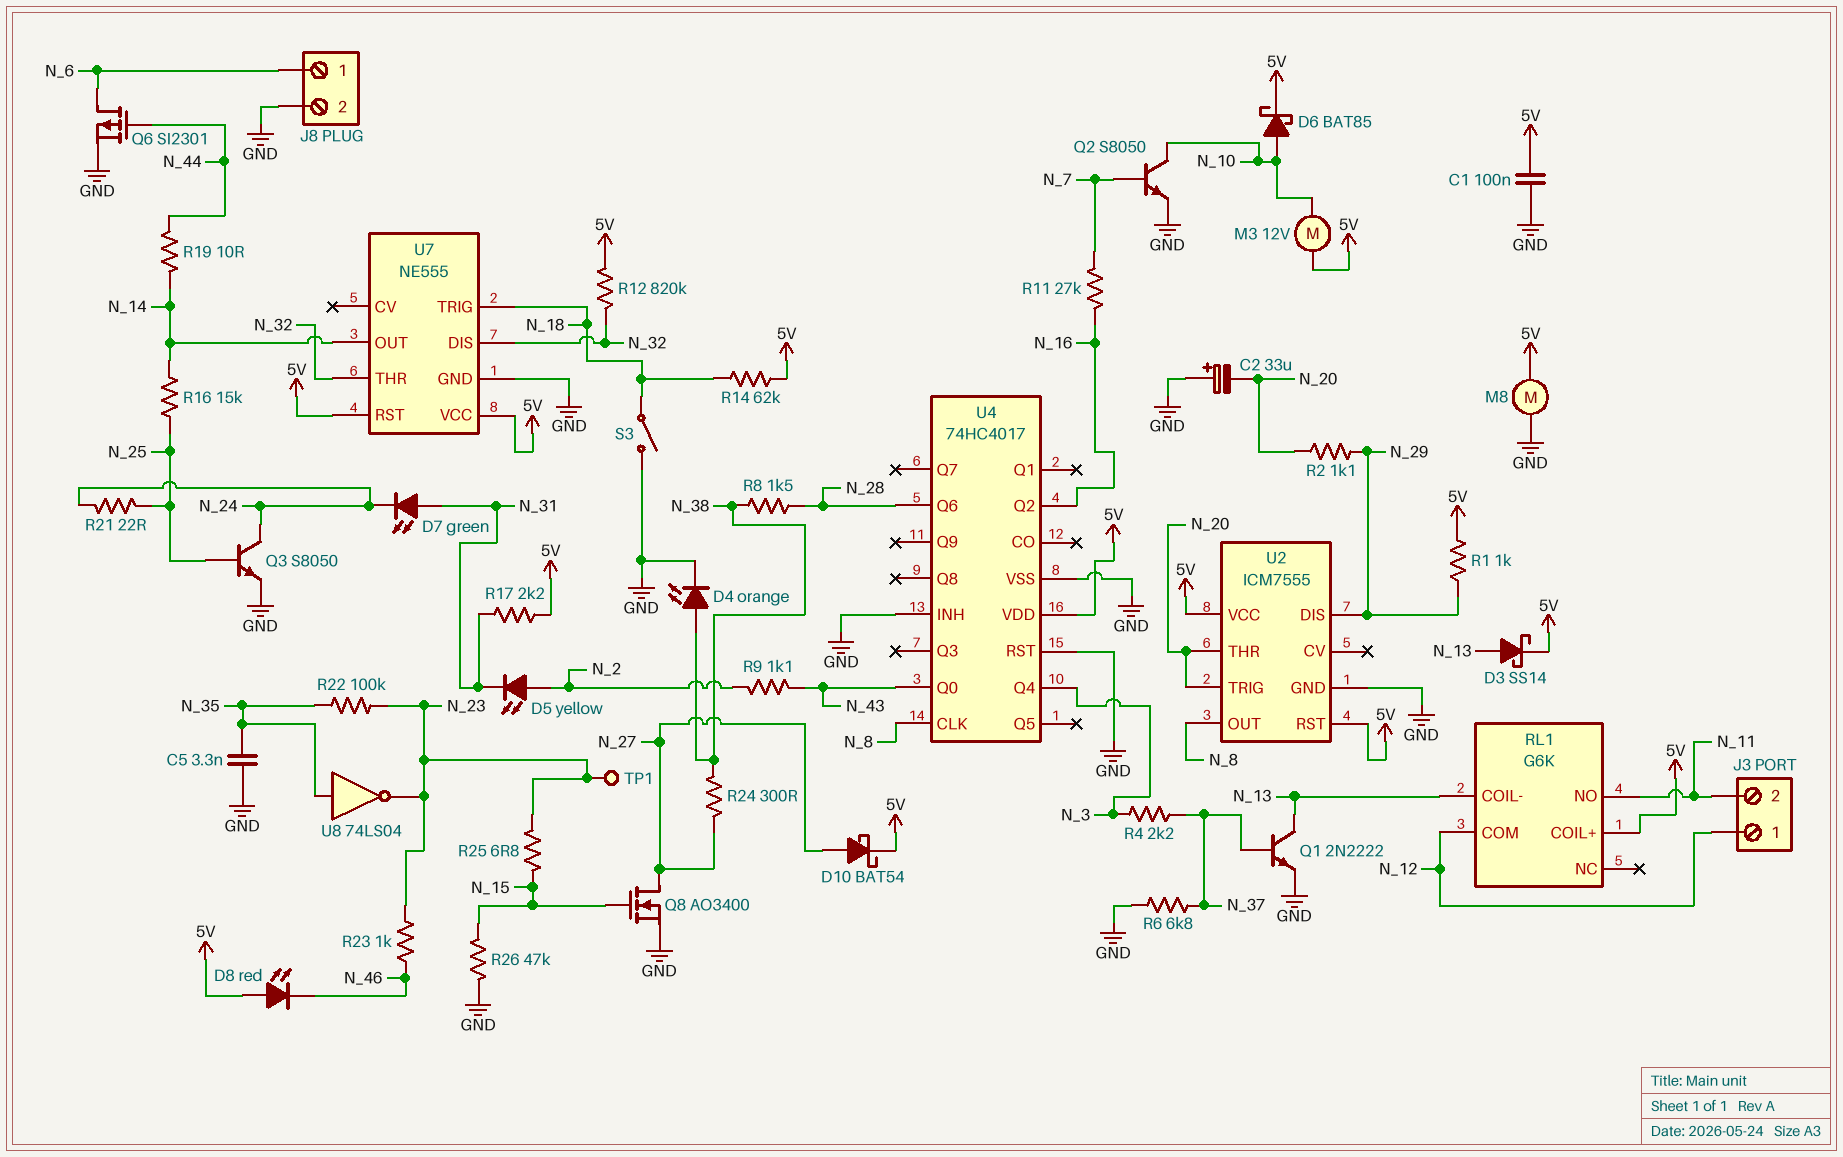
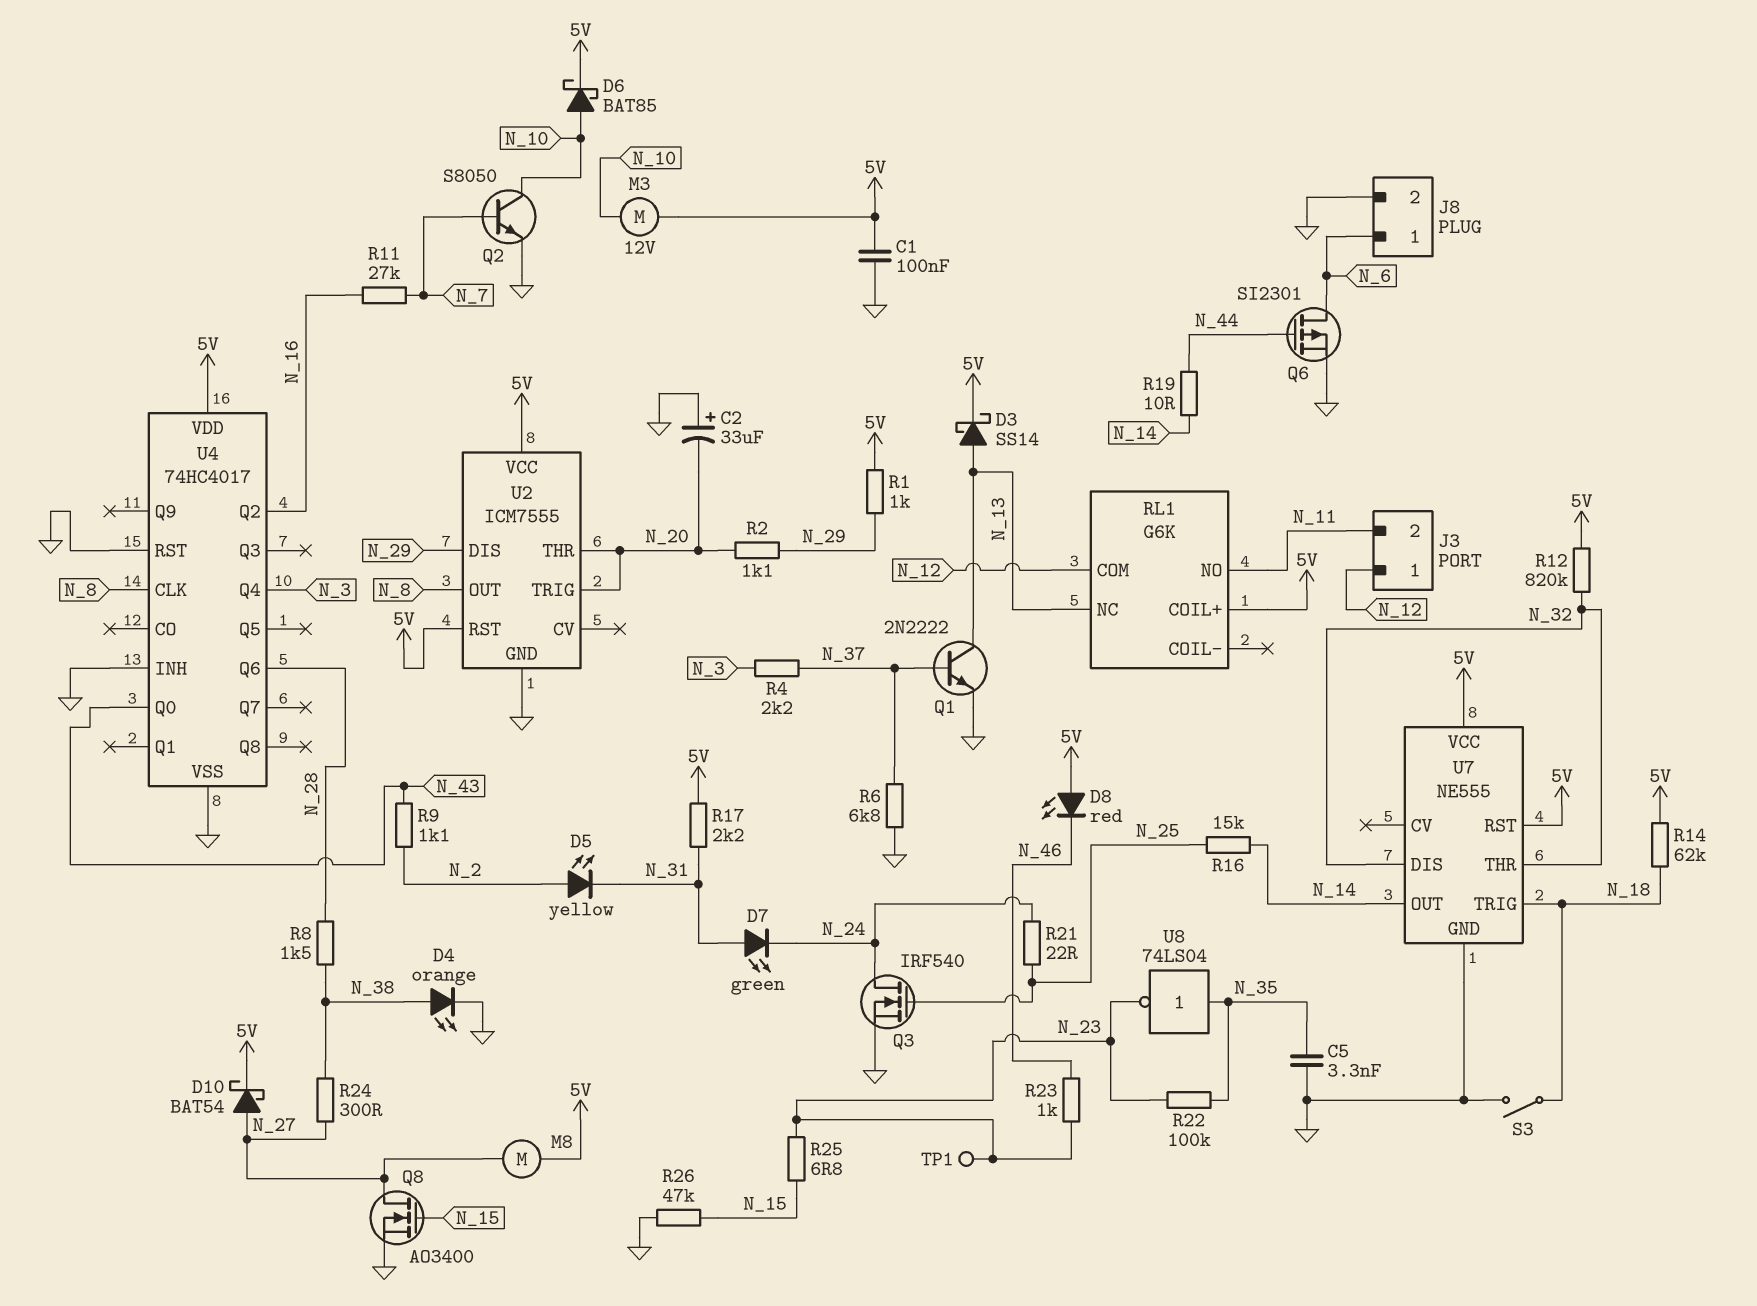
M8: motor (5V, GND) -> motor (5V, N_27)
Q3: NPN S8050 (B N_25, C N_24, E GND) -> NMOS IRF540 (G N_25, D N_24, S GND)
RL1 pin COIL-: N_13 -> none
RL1 pin NC: none -> N_13

